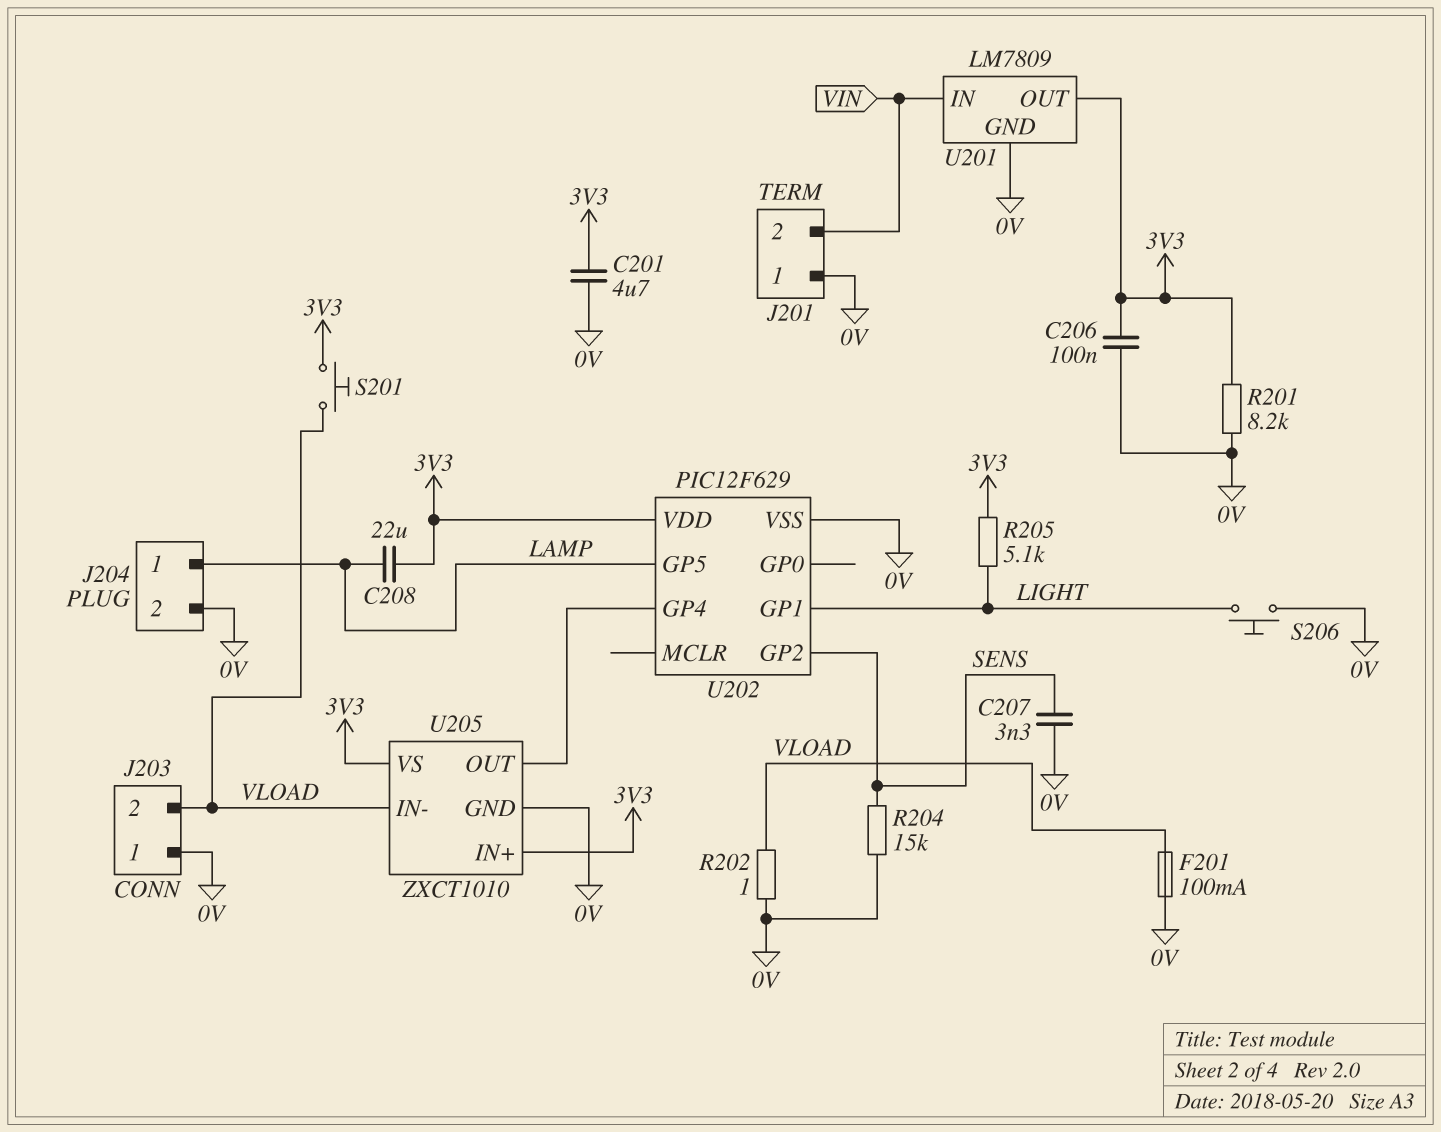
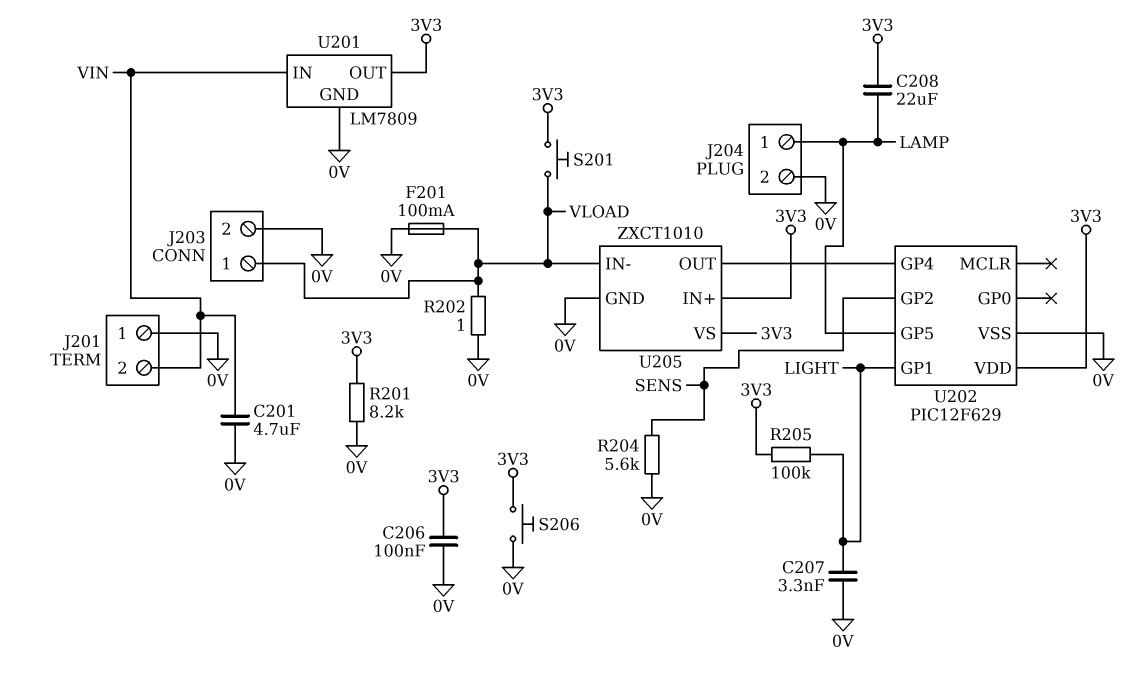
C201: 4.7uF (0V, 3V3) -> 4.7uF (0V, VIN)
C207: 3.3nF (0V, SENS) -> 3.3nF (0V, LIGHT)
J203 pin 1: 0V -> VLOAD
J203 pin 2: VLOAD -> 0V
R204: 15k (0V, SENS) -> 5.6k (0V, SENS)
R205: 5.1k (3V3, LIGHT) -> 100k (3V3, LIGHT)
S206: button (0V, LIGHT) -> button (0V, 3V3)

